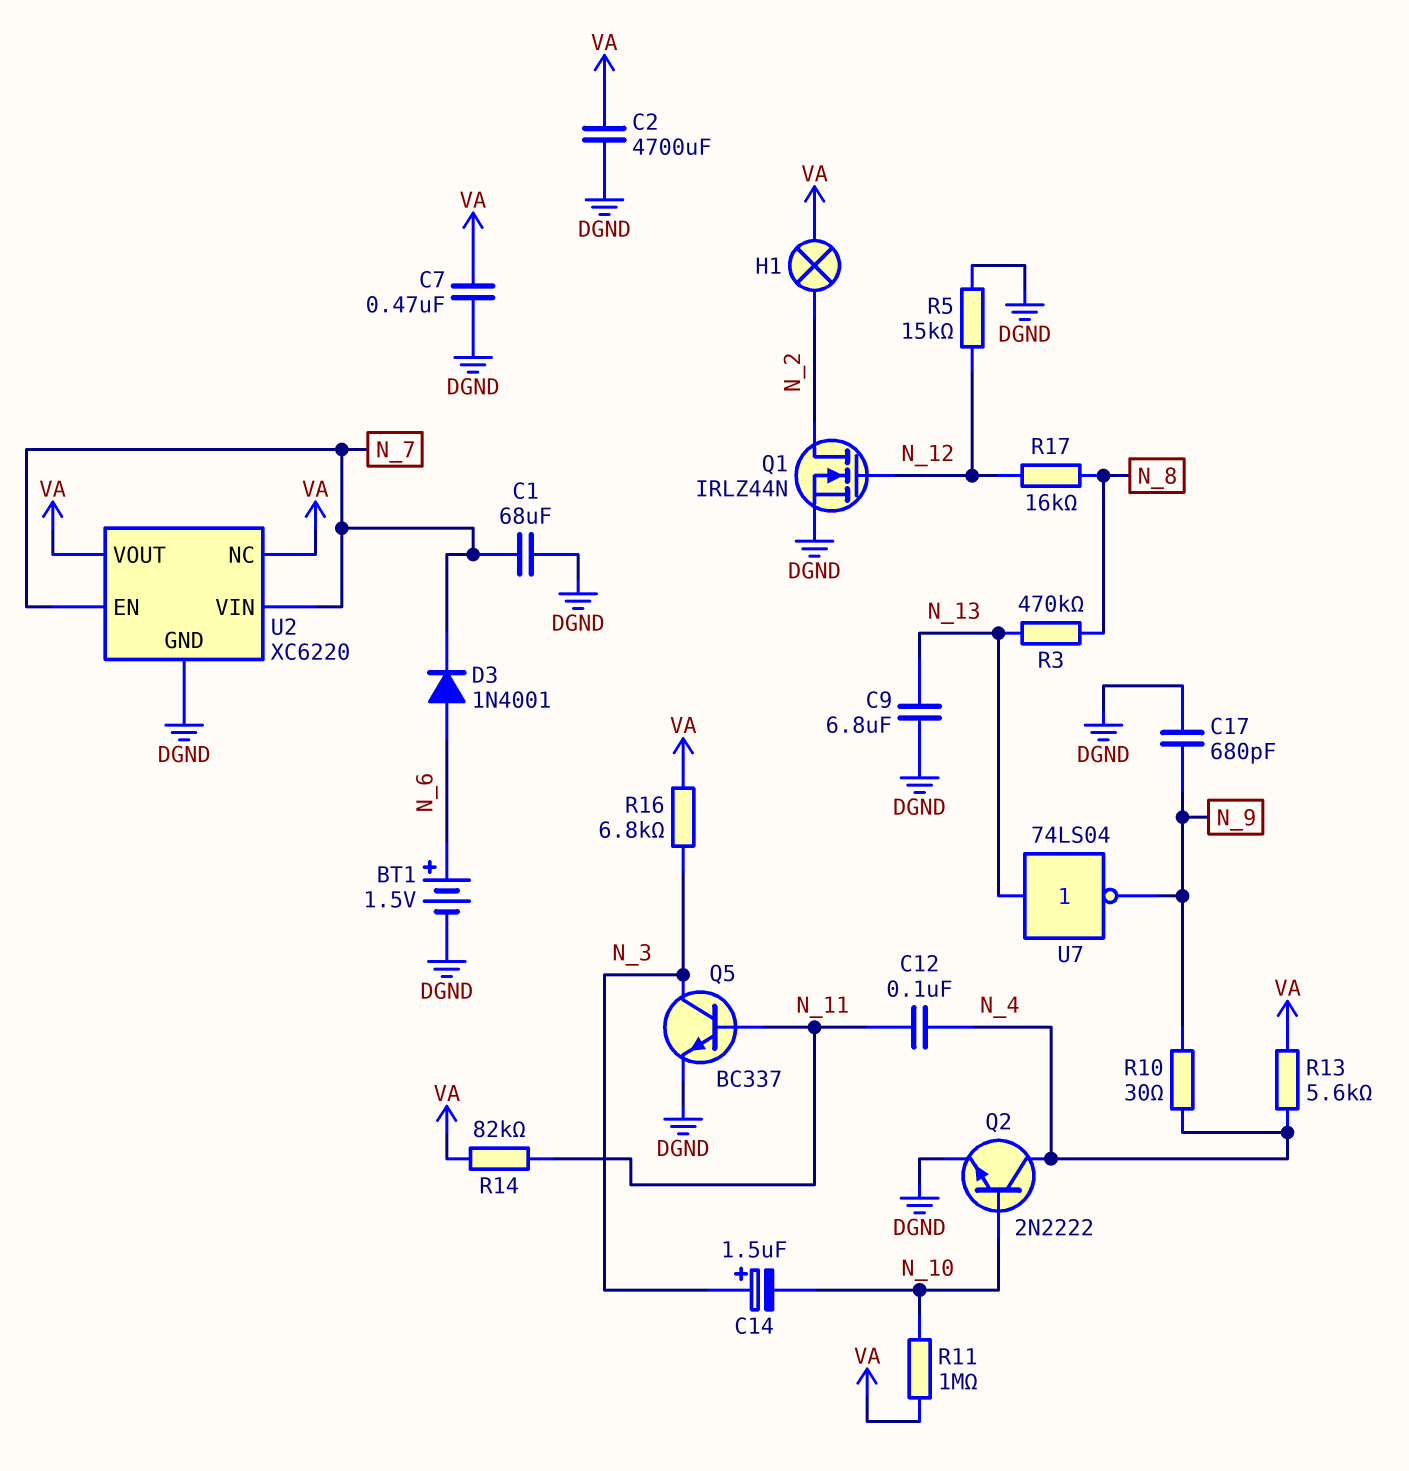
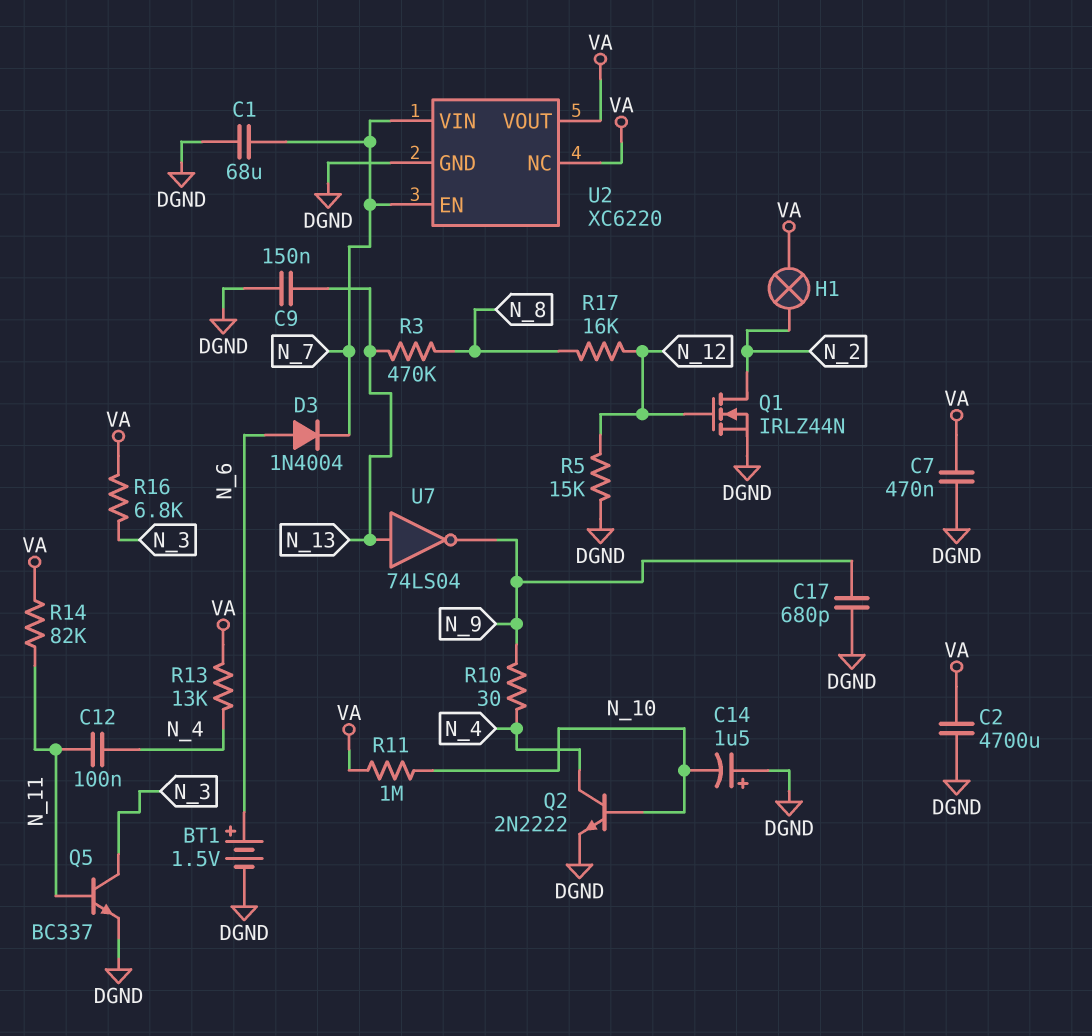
C9: 6.8uF (DGND, N_13) -> 150nF (DGND, N_13)
C14: 1.5uF (plus N_3, minus N_10) -> 1.5uF (plus DGND, minus N_10)
D3: diode 1N4001 (A N_6, K N_7) -> diode 1N4004 (A N_6, K N_7)
R13: 5.6k (N_4, VA) -> 13k (N_4, VA)

